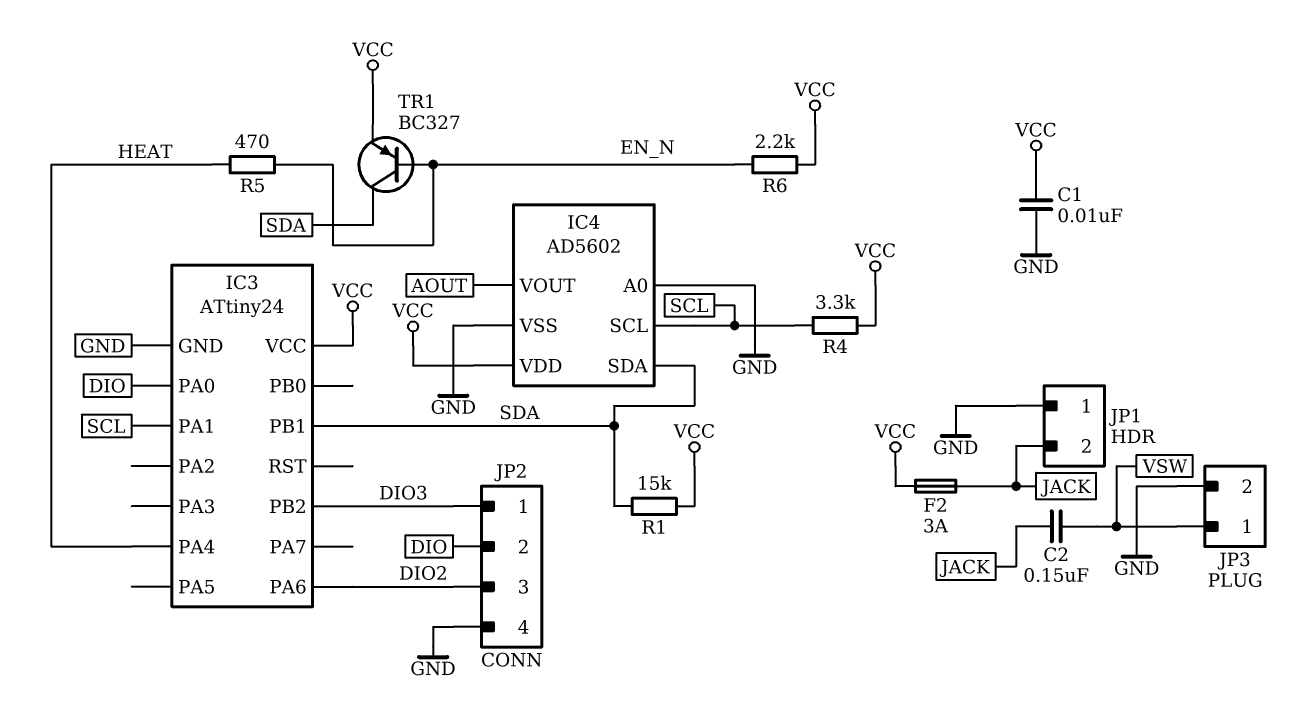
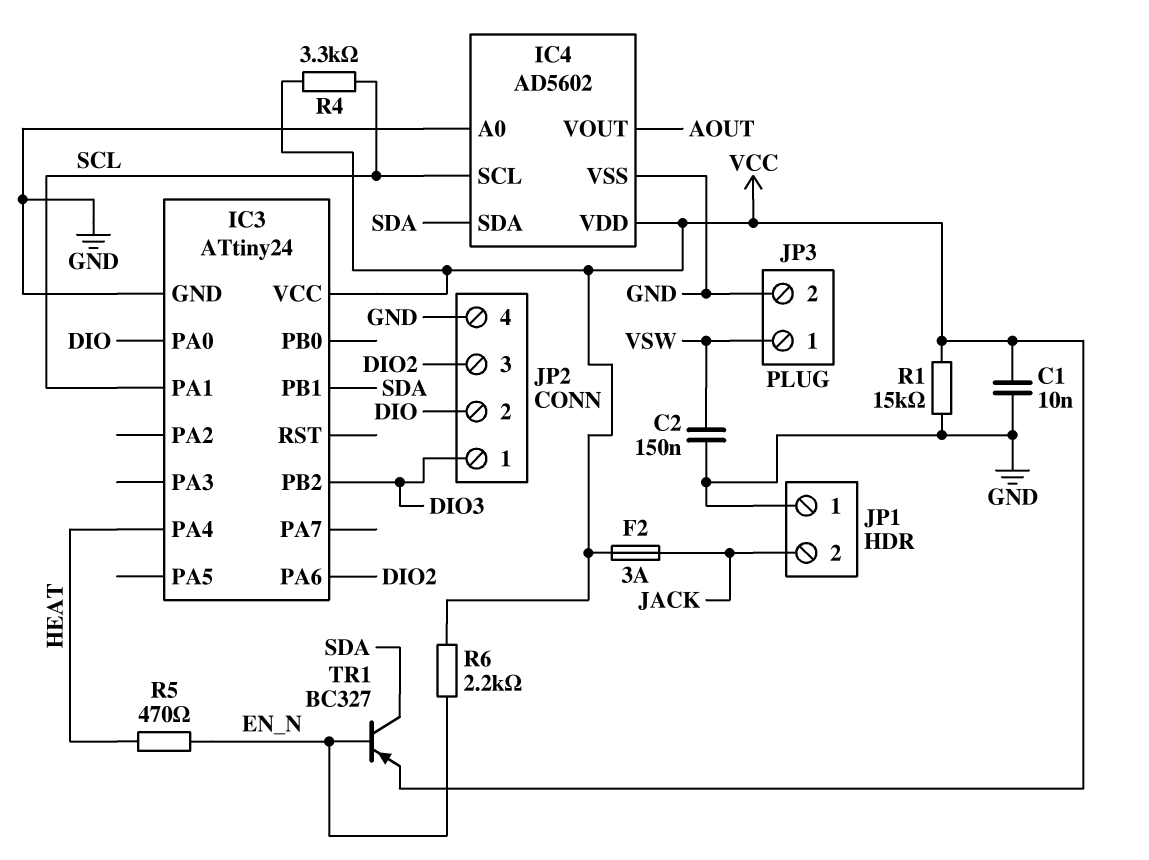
C2: 150nF (JACK, VSW) -> 150nF (GND, VSW)
R1: 15k (SDA, VCC) -> 15k (GND, VCC)

